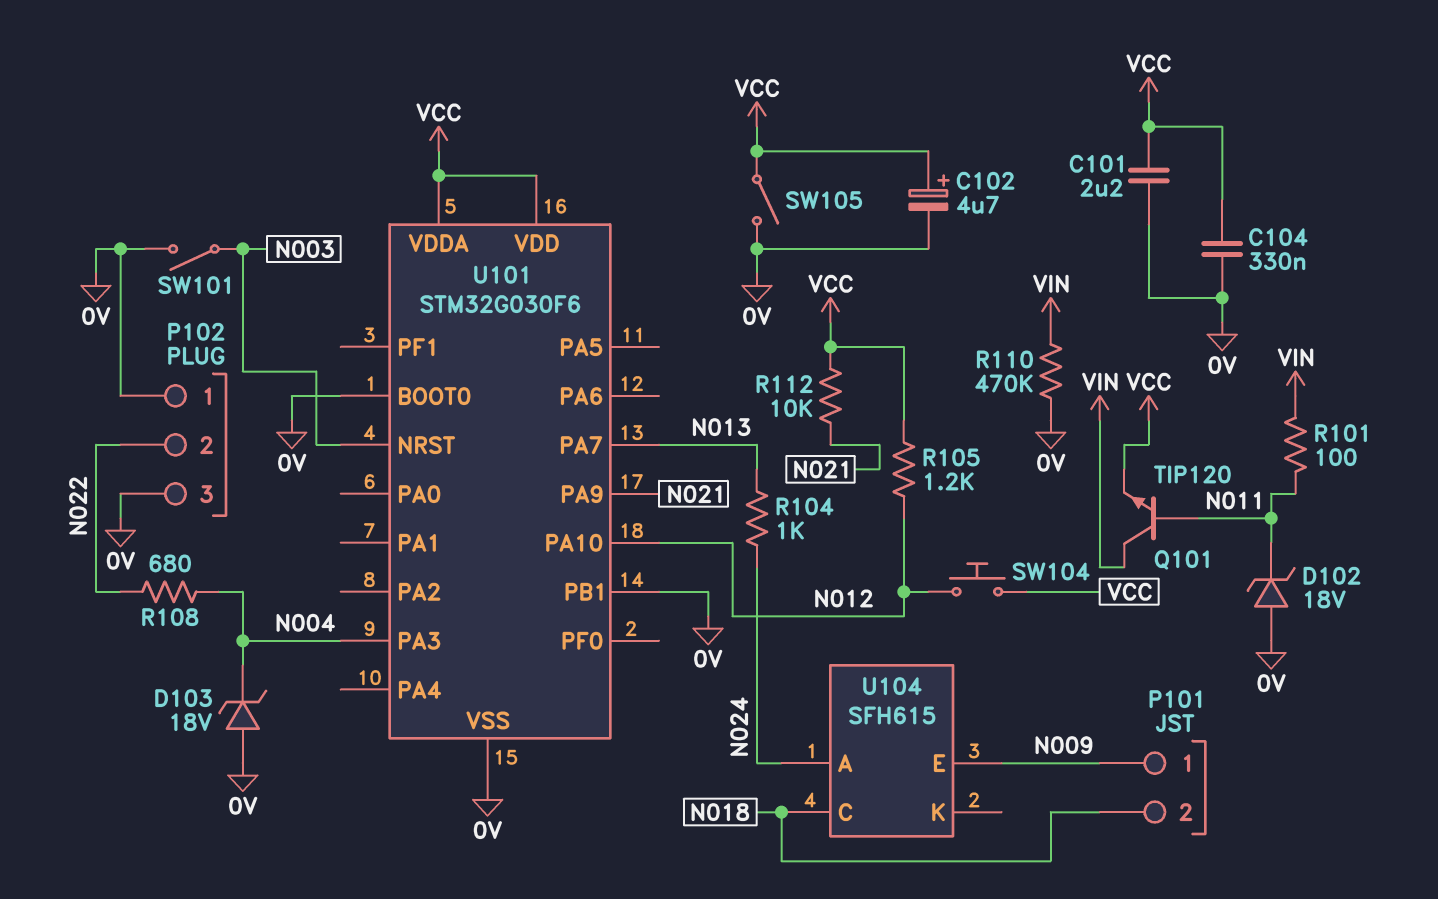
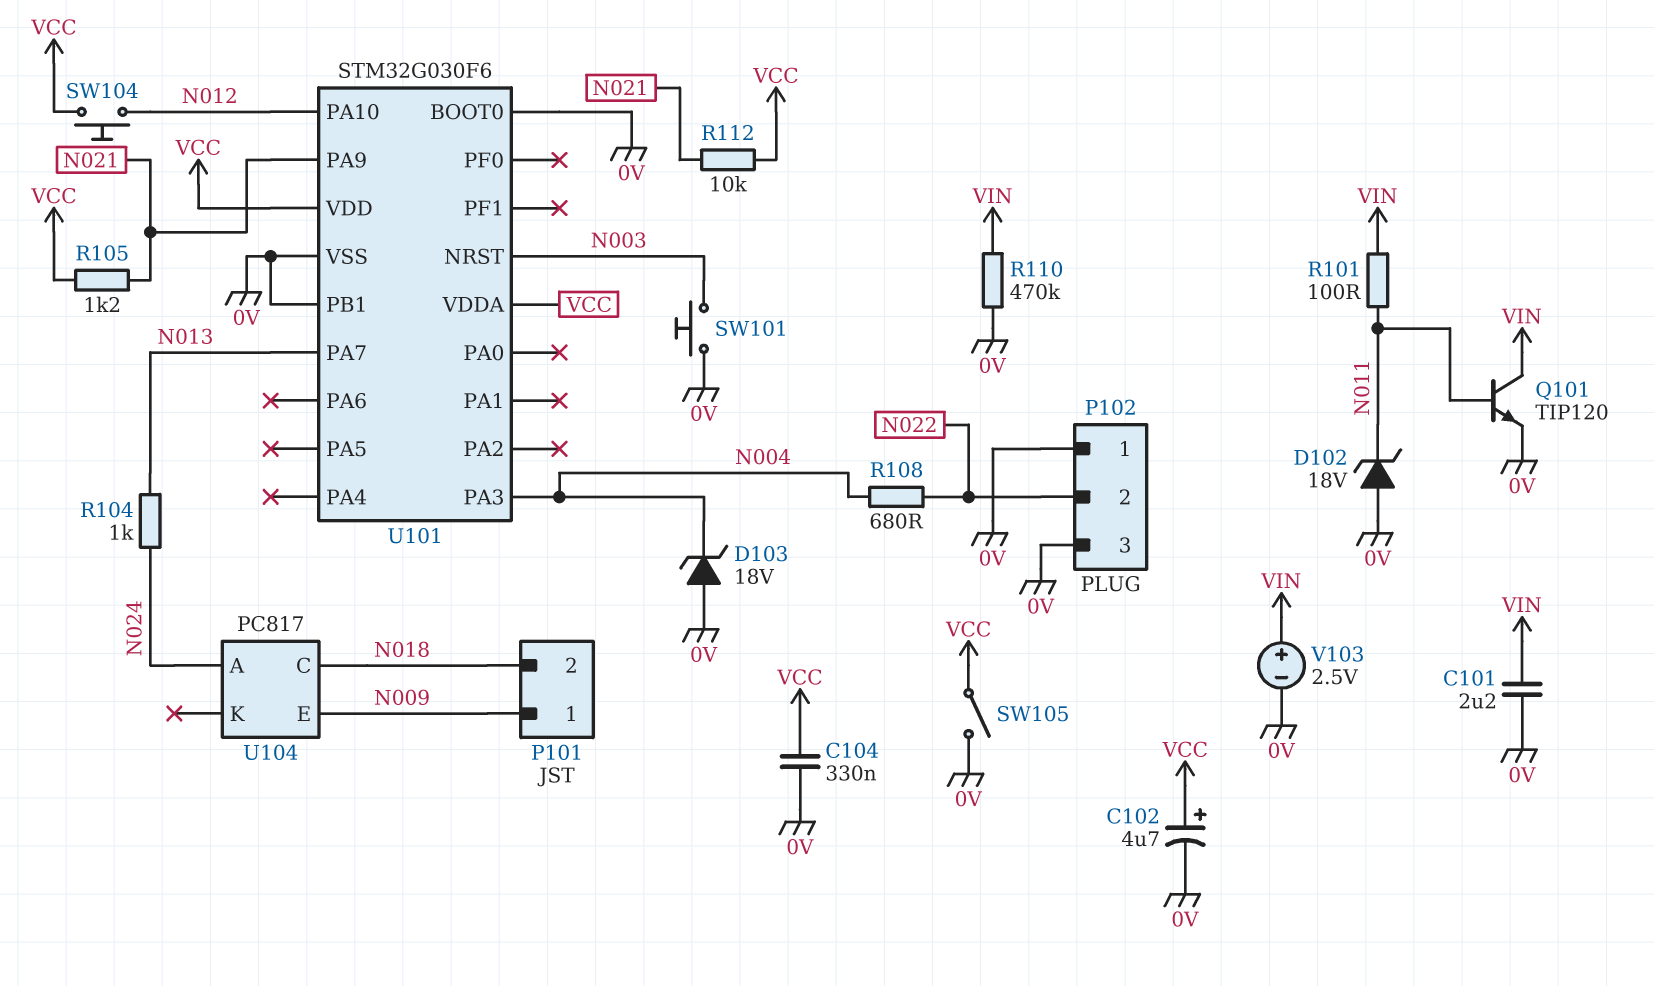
C101: 2.2uF (0V, VCC) -> 2.2uF (0V, VIN)
Q101: NPN TIP120 (B N011, C VIN, E VCC) -> NPN TIP120 (B N011, C VIN, E 0V)
R105: 1.2k (N012, VCC) -> 1.2k (N021, VCC)
SW101: switch (0V, N003) -> button (0V, N003)
U104: SFH615 -> PC817
V103: none -> 2.5V (plus VIN, minus 0V)

